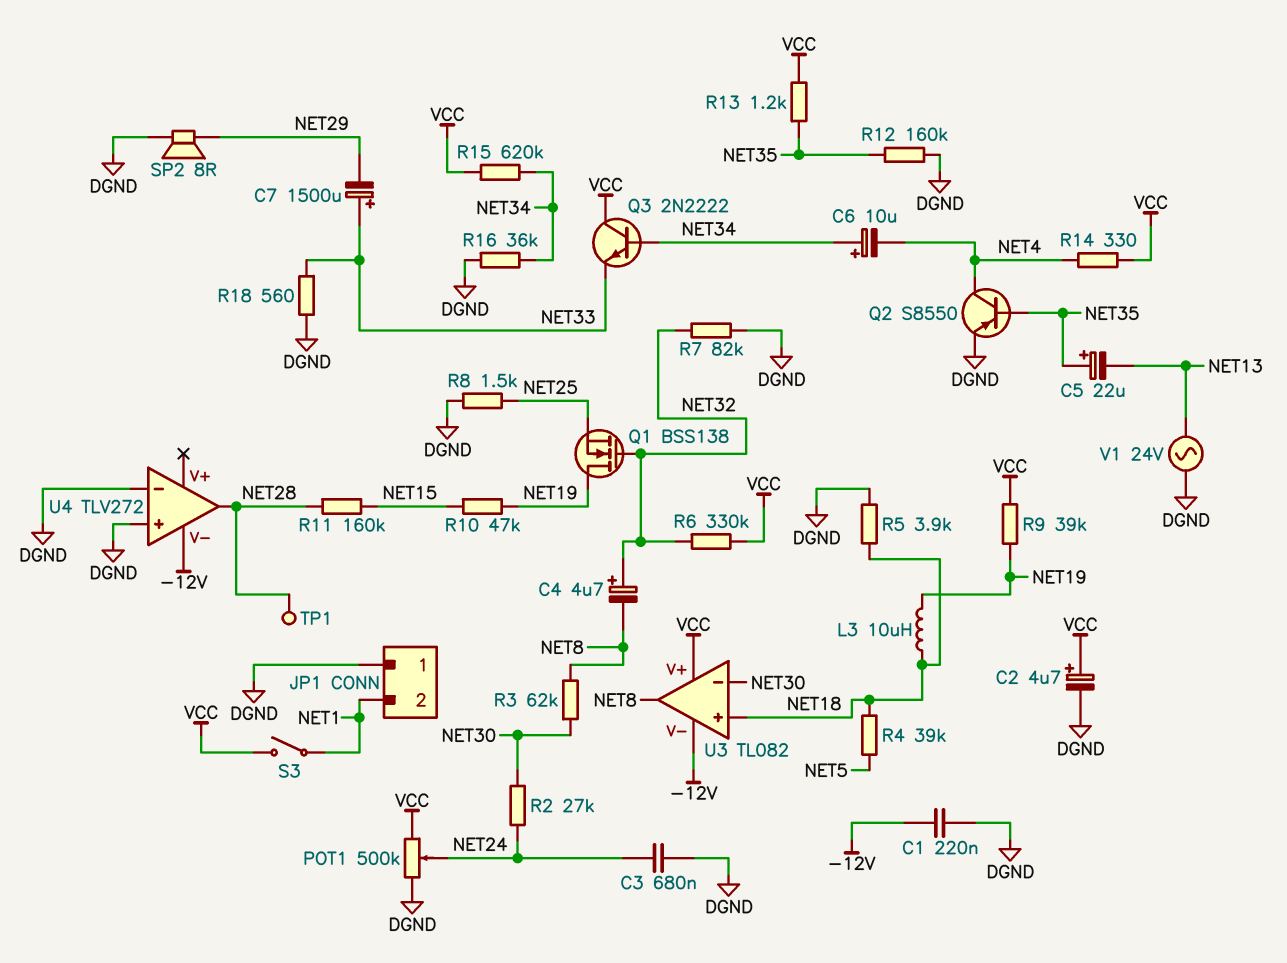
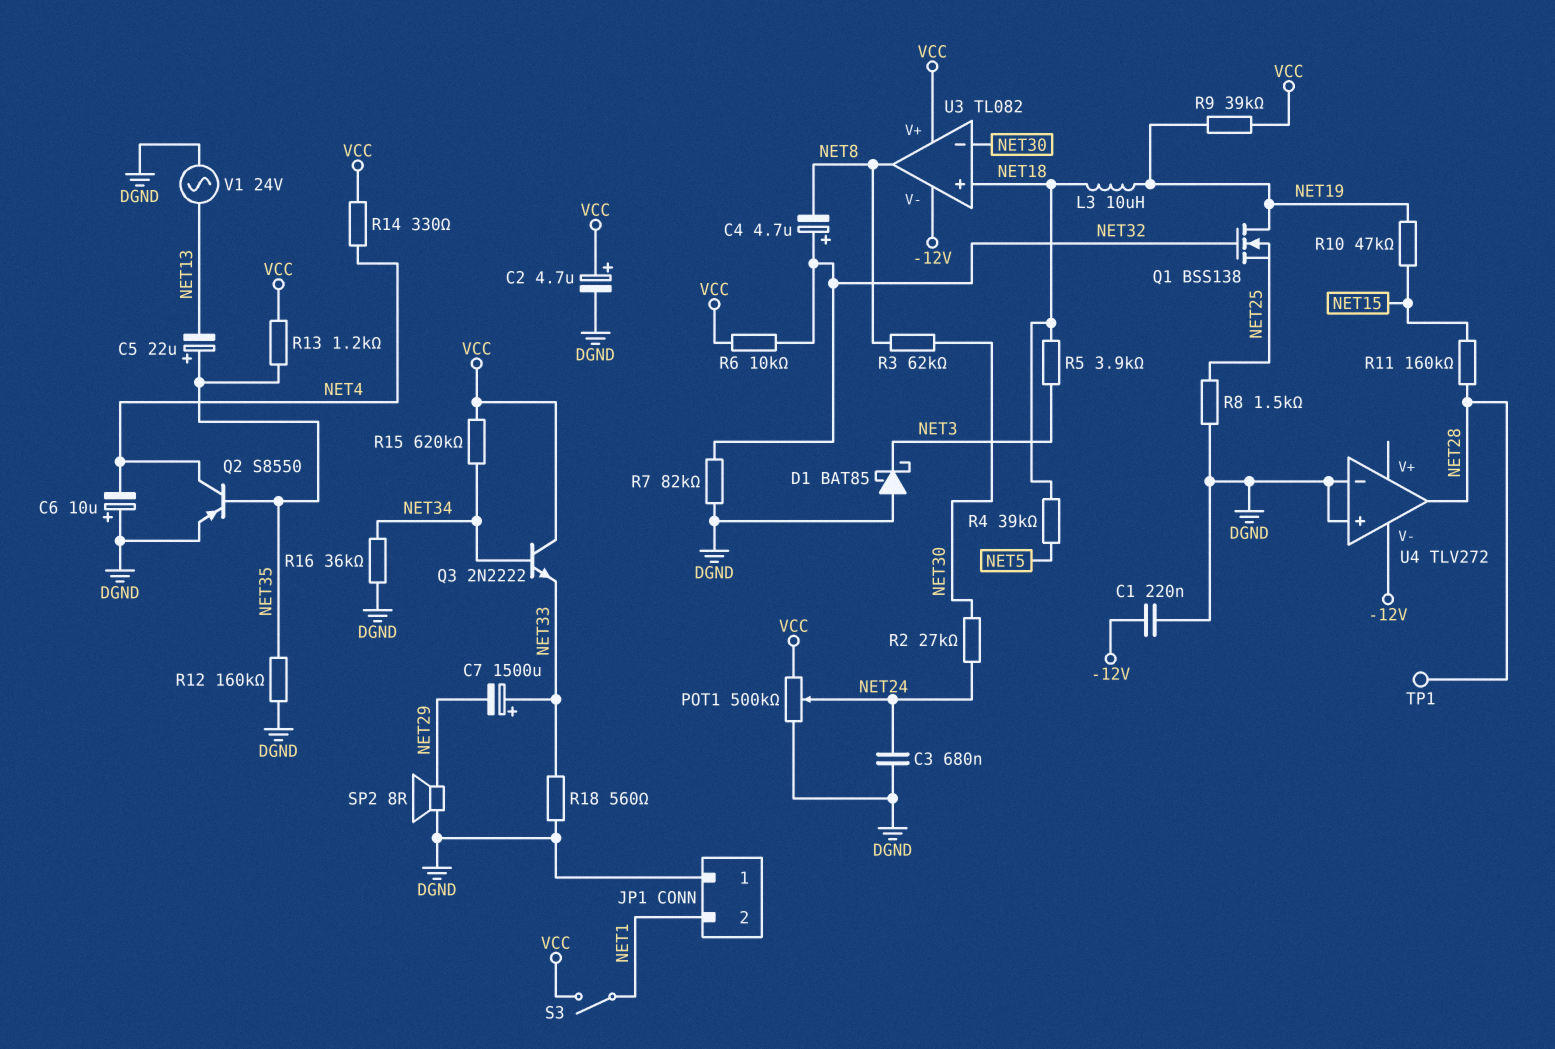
C6: 10uF (plus NET34, minus NET4) -> 10uF (plus DGND, minus NET4)
D1: none -> schottky BAT85 (A DGND, K NET3)
R5: 3.9k (DGND, NET18) -> 3.9k (NET3, NET18)
R6: 330k (NET32, VCC) -> 10k (NET32, VCC)

